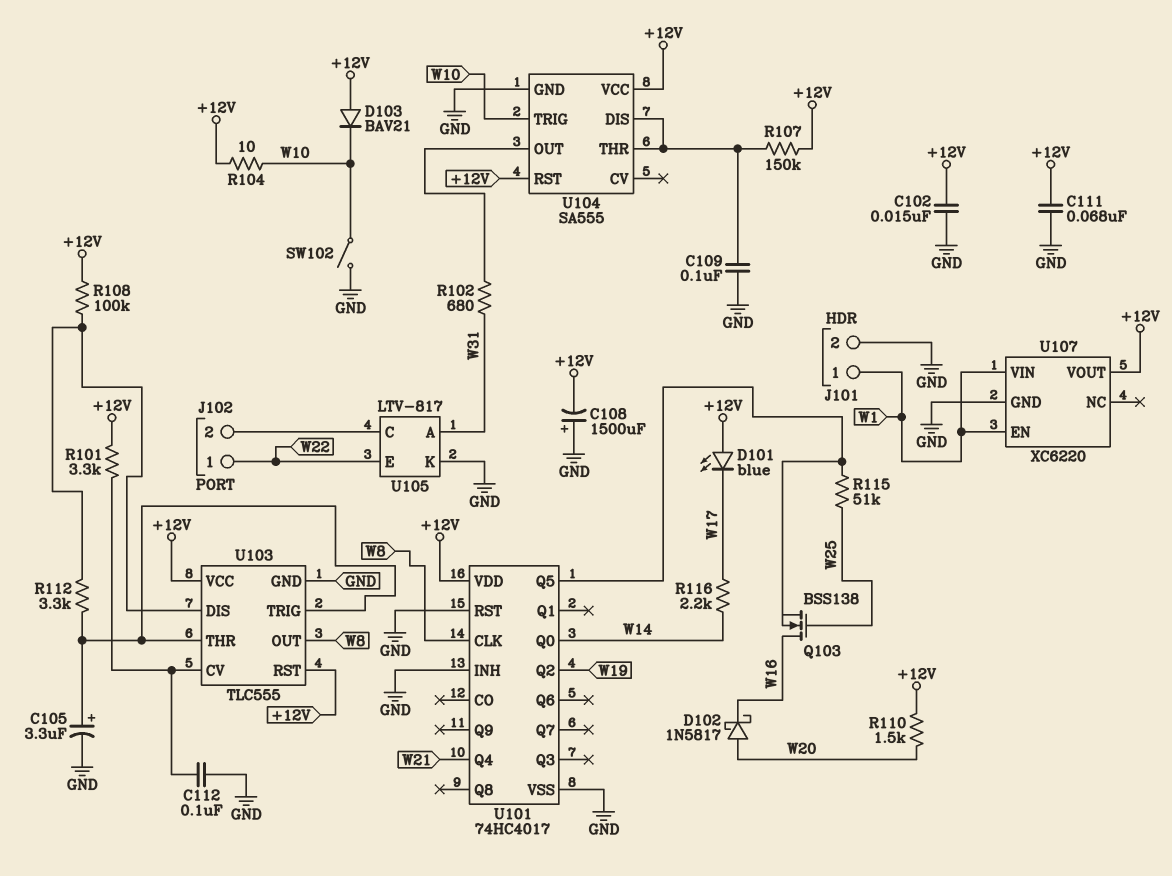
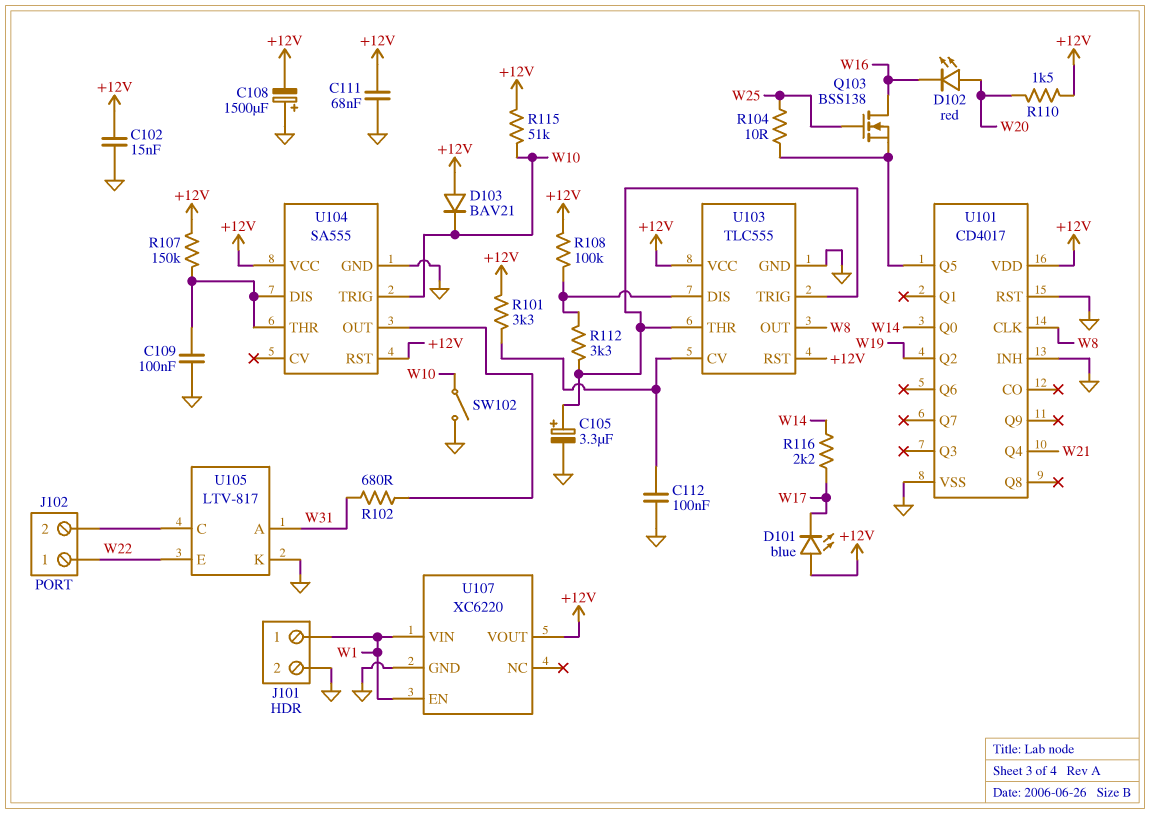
D102: schottky 1N5817 (A W20, K W16) -> LED red (A W20, K W16)
R104: 10 (+12V, W10) -> 10 (U101/Q5, W25)
R115: 51k (U101/Q5, W25) -> 51k (+12V, W10)
U101: 74HC4017 -> CD4017

